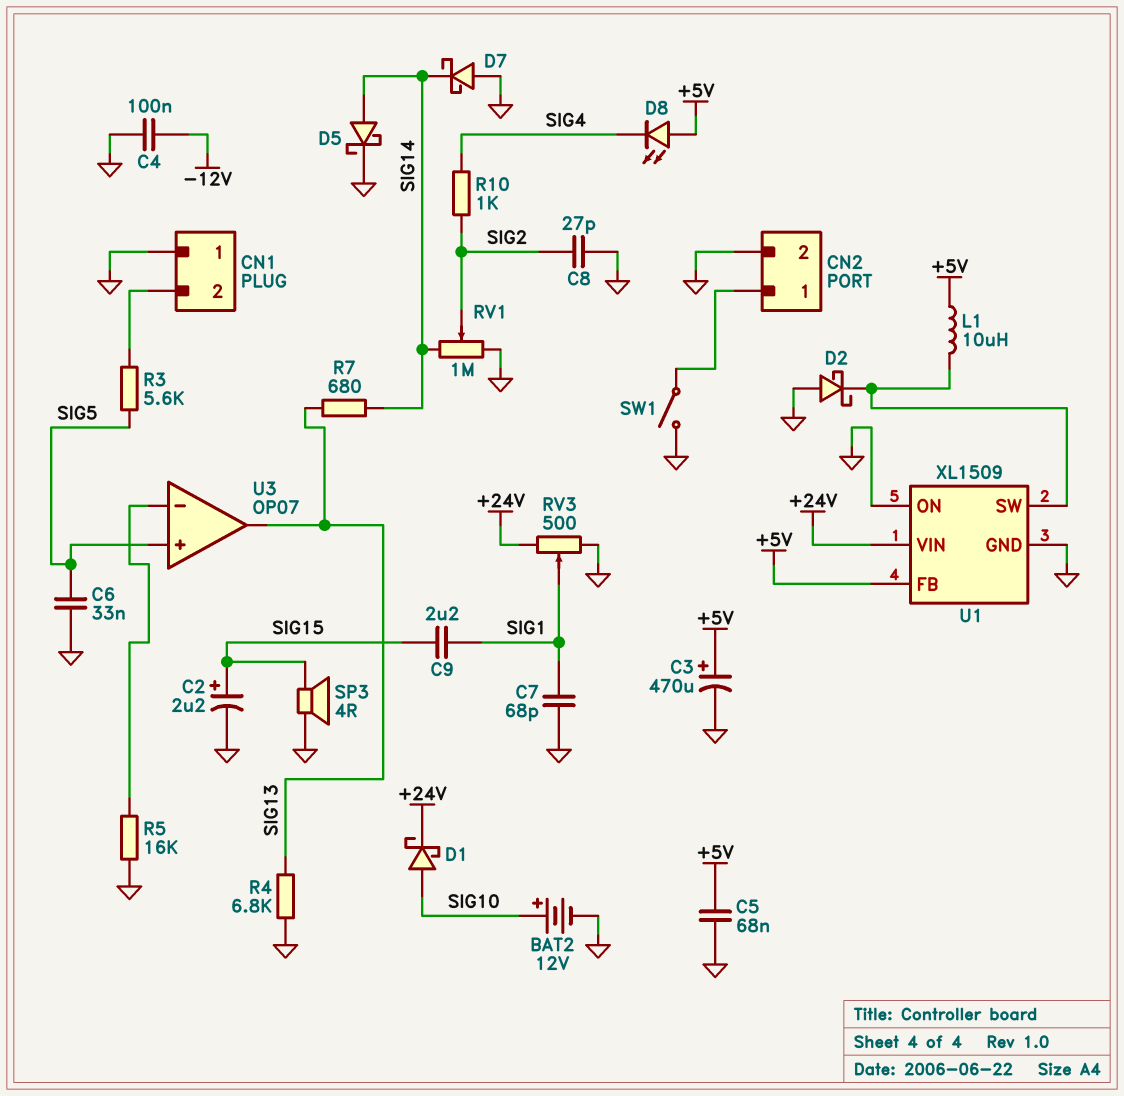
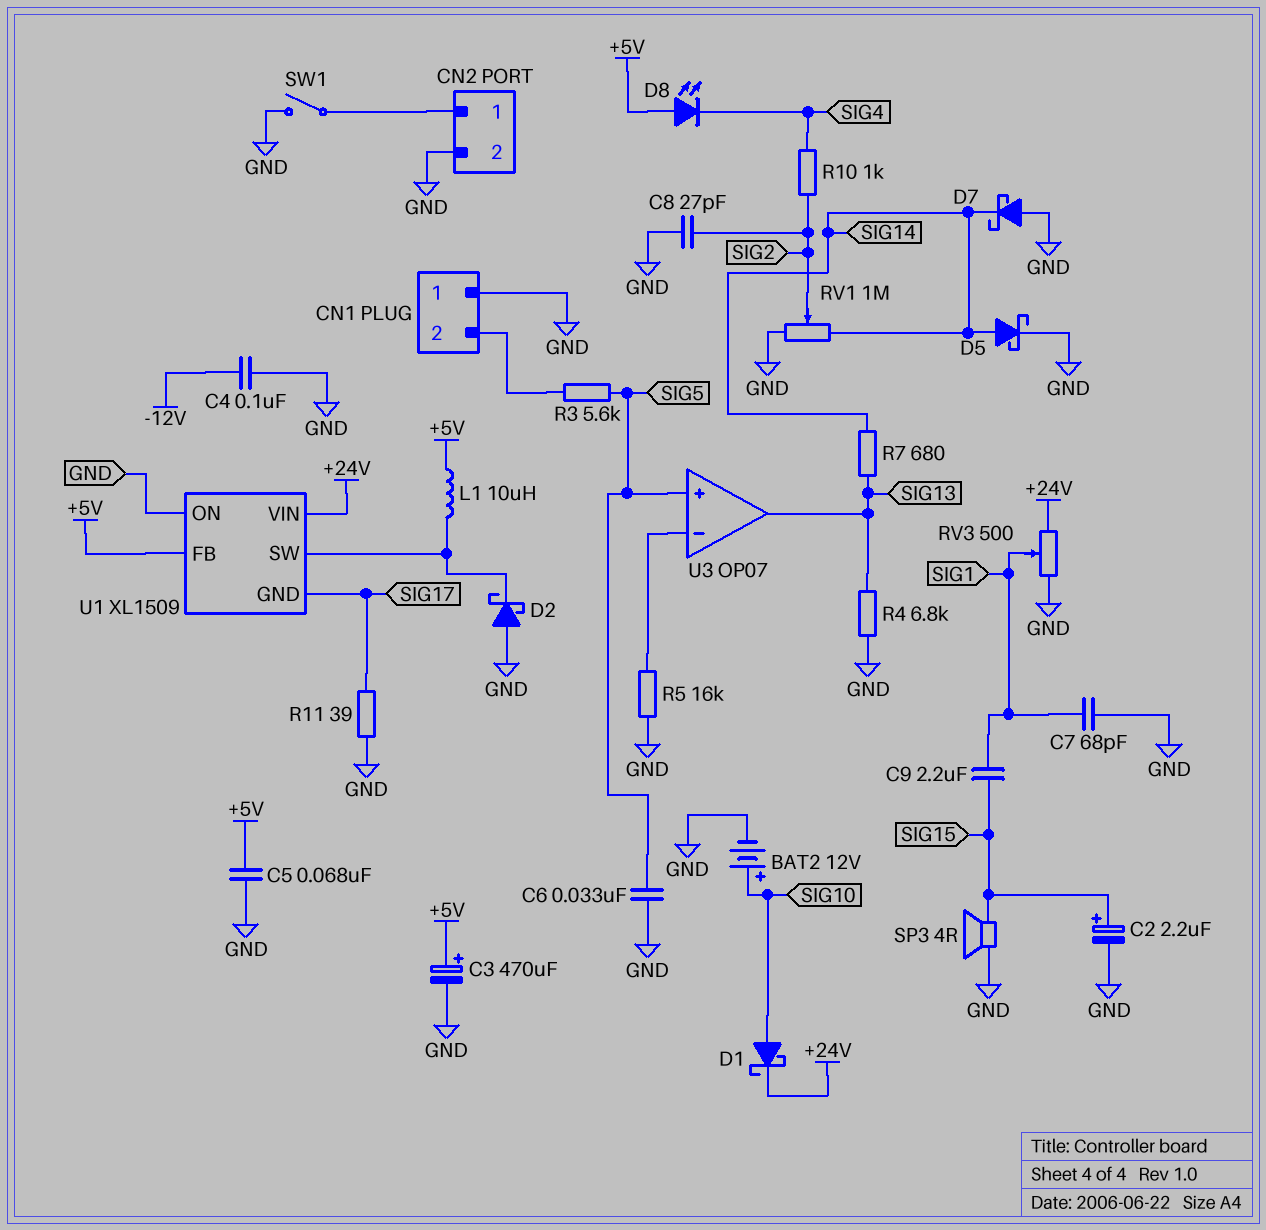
R11: none -> 39 (GND, SIG17)
U1 pin GND: GND -> SIG17

